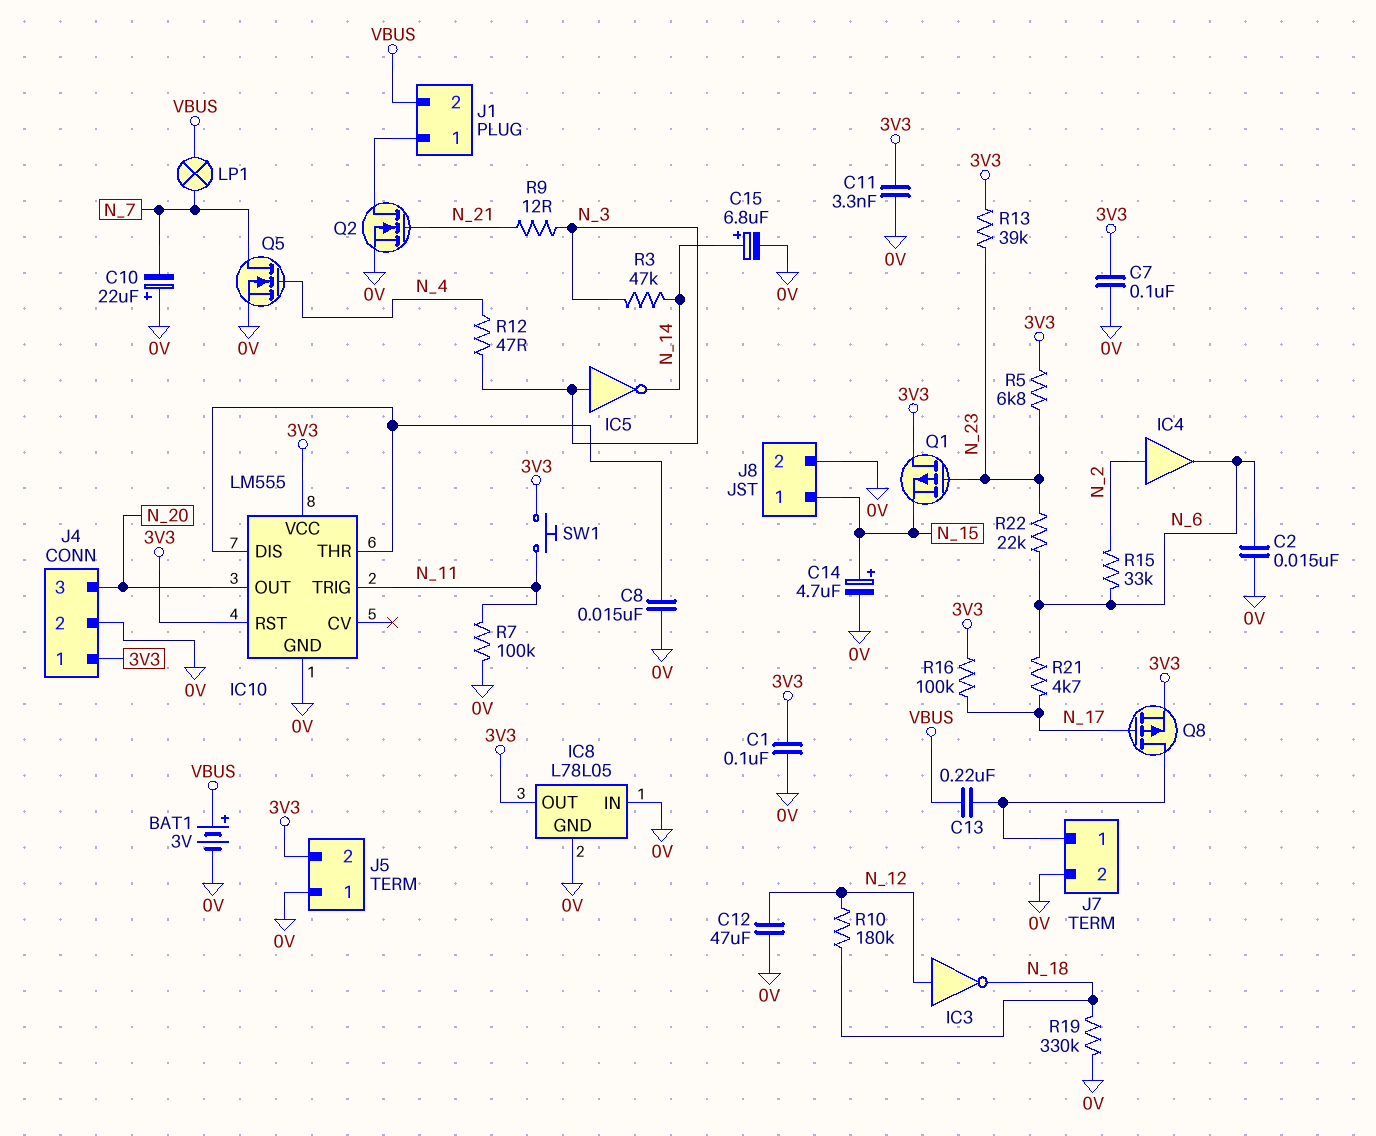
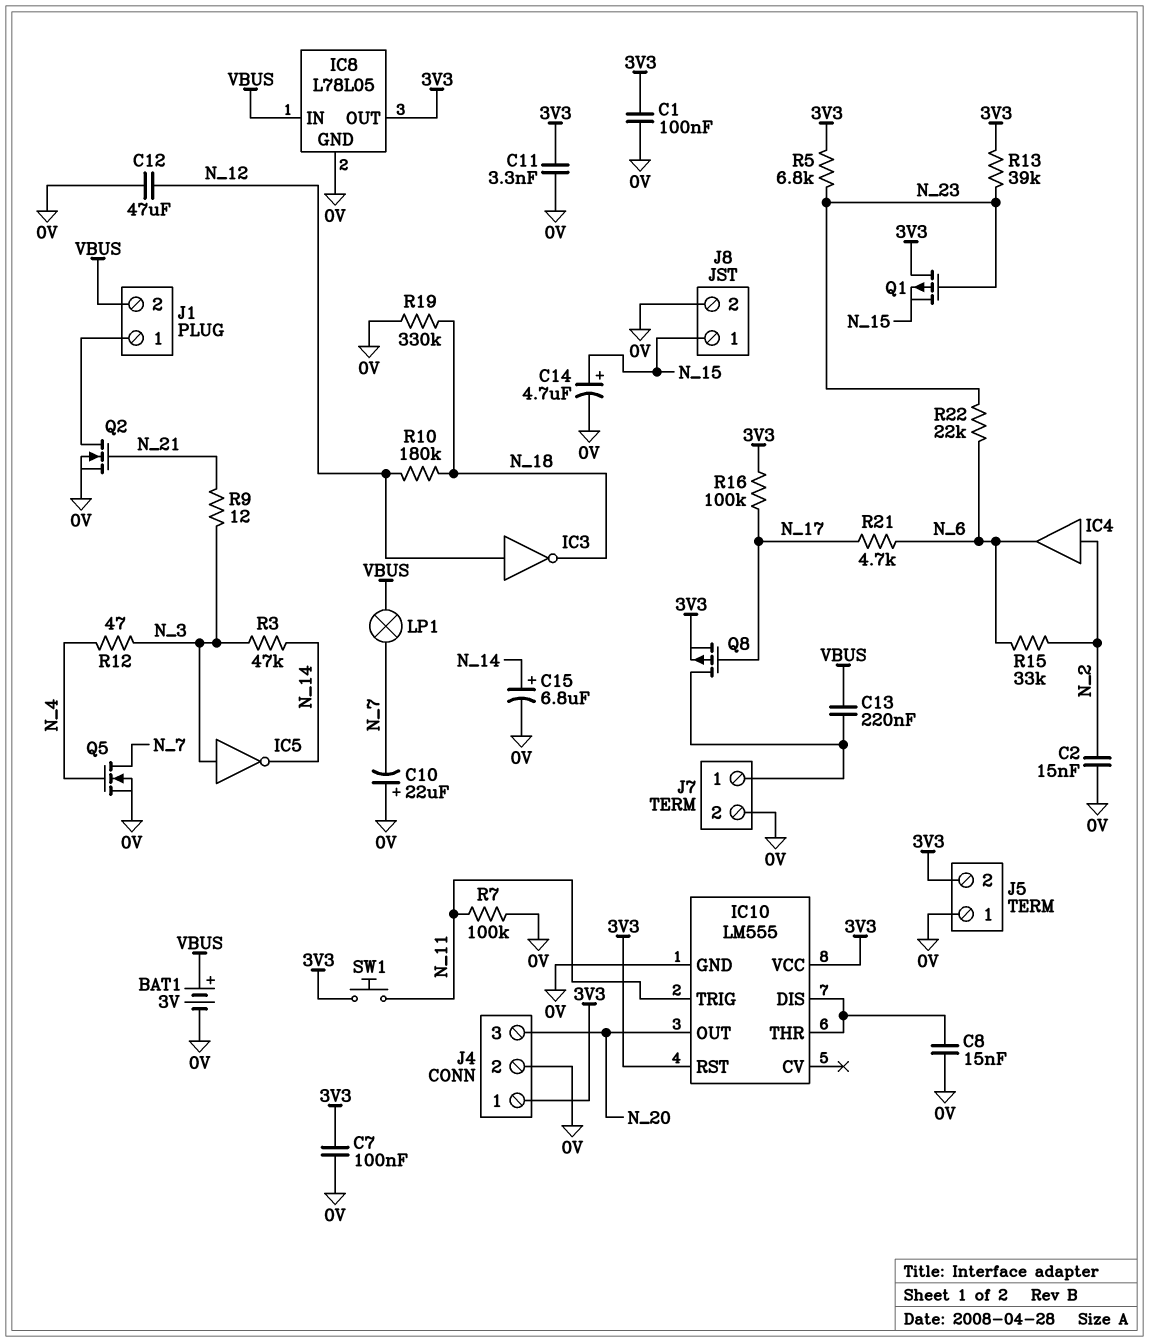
C2: 15nF (0V, N_6) -> 15nF (0V, N_2)
IC8 pin IN: 0V -> VBUS

